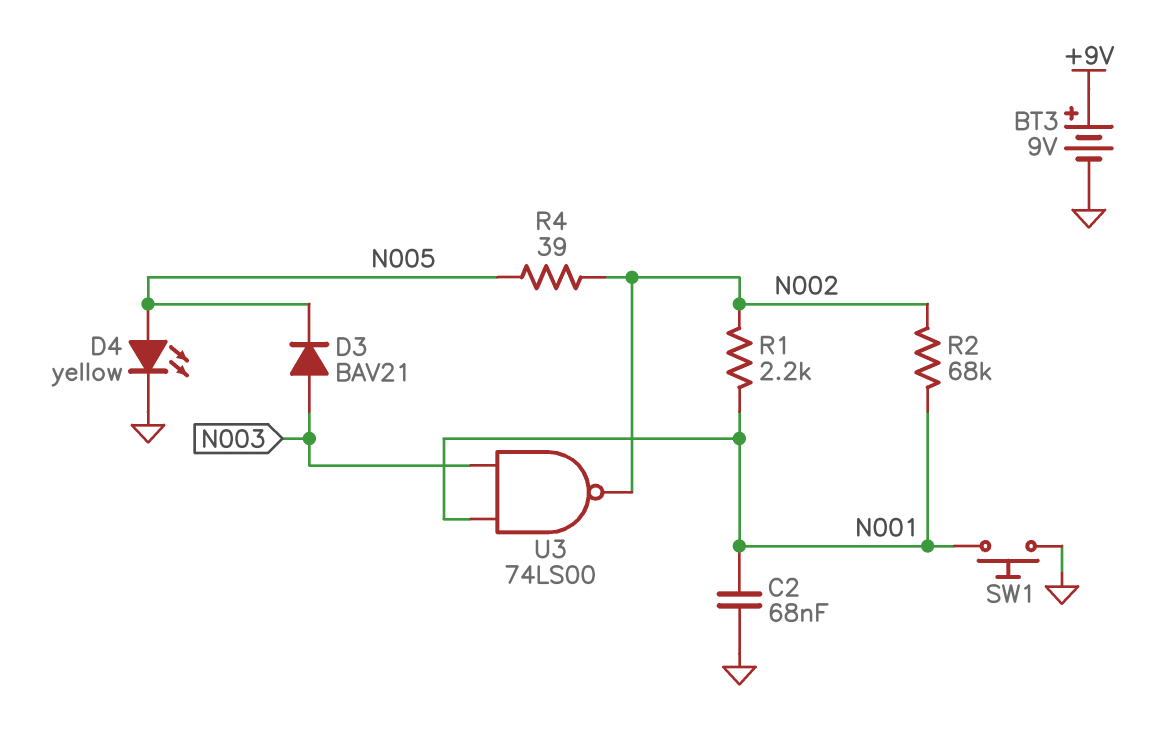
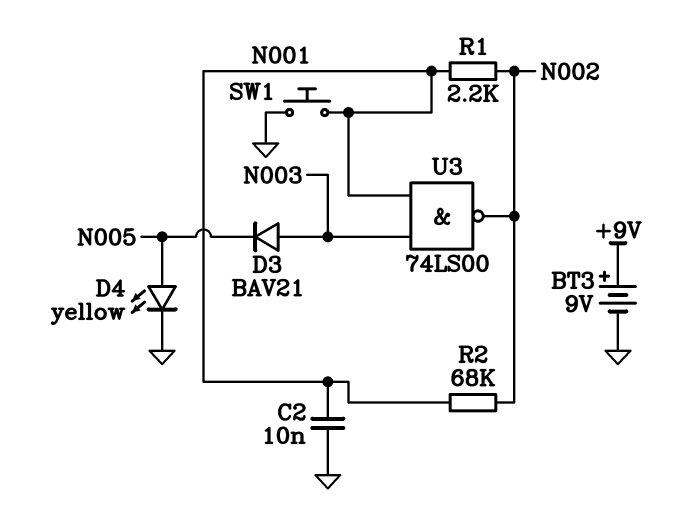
C2: 68nF (GND, N001) -> 10nF (GND, N001)
R4: 39 (N002, N005) -> none

